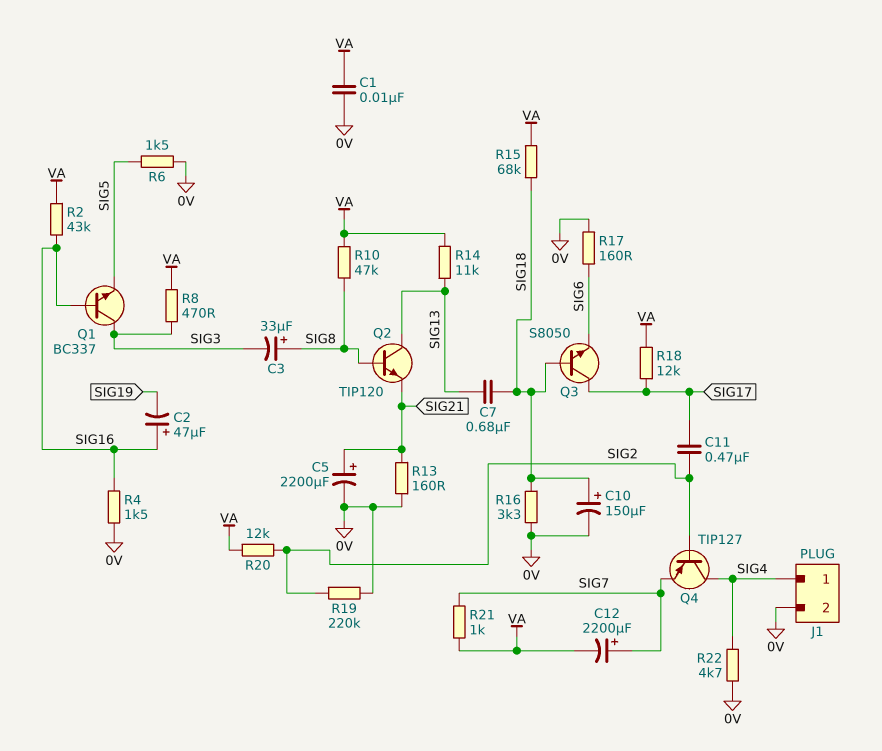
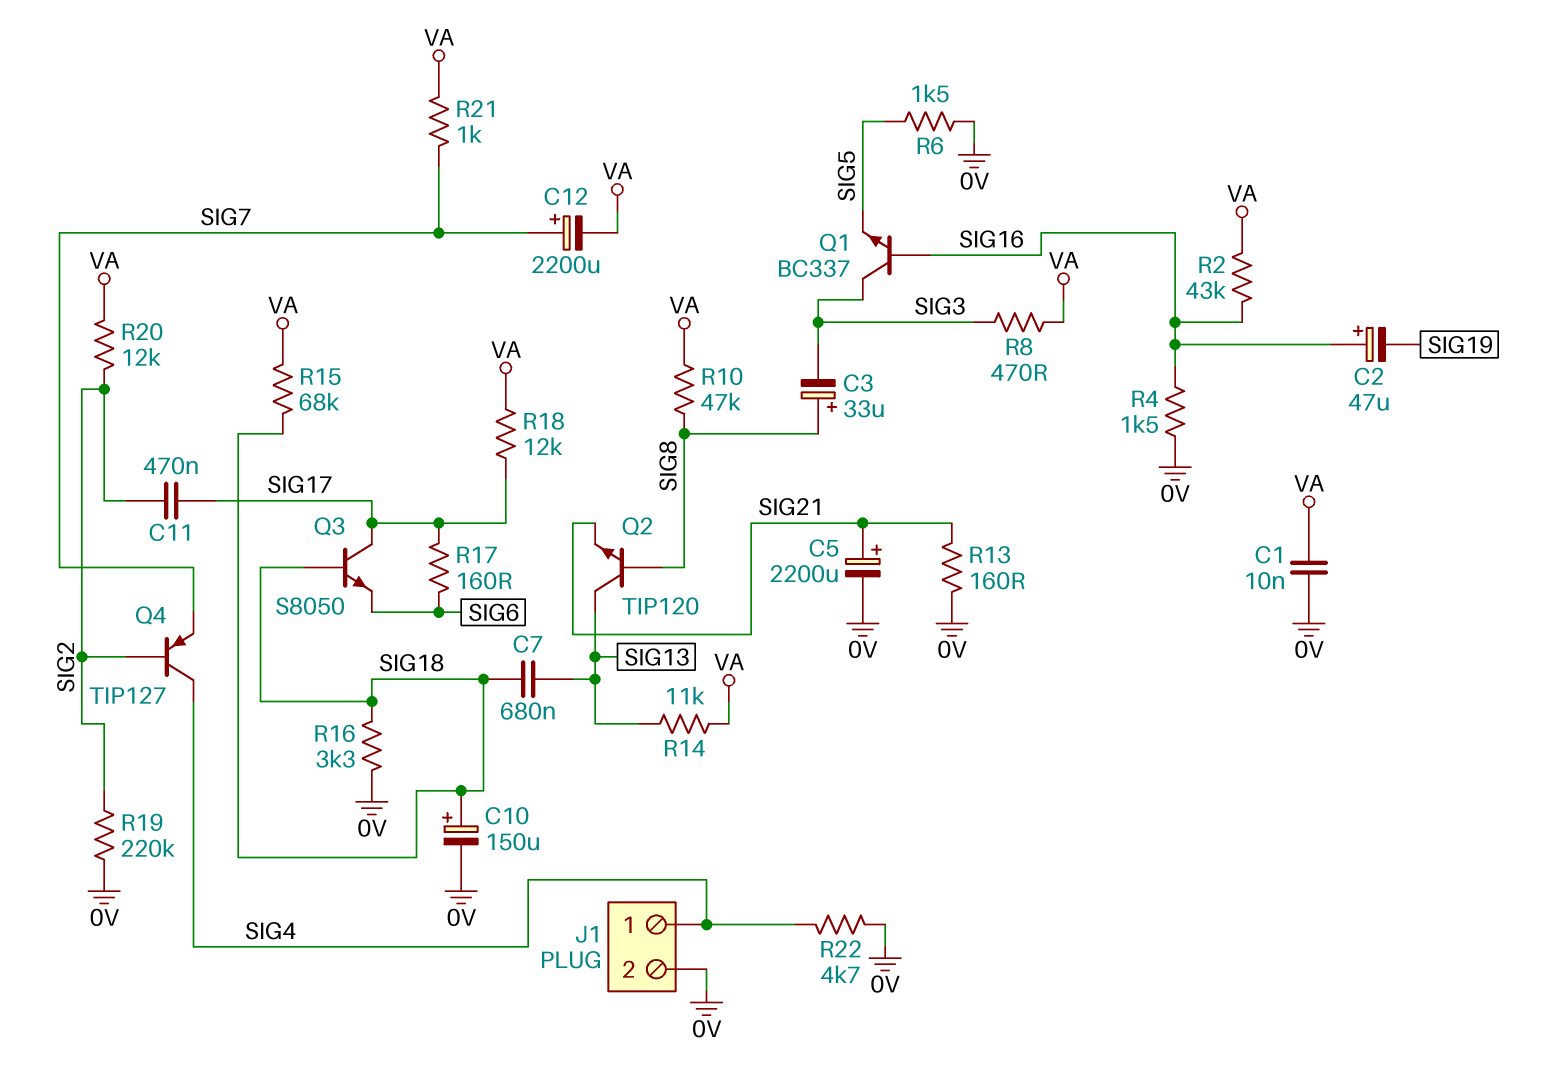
R17: 160 (0V, SIG6) -> 160 (SIG6, SIG17)

